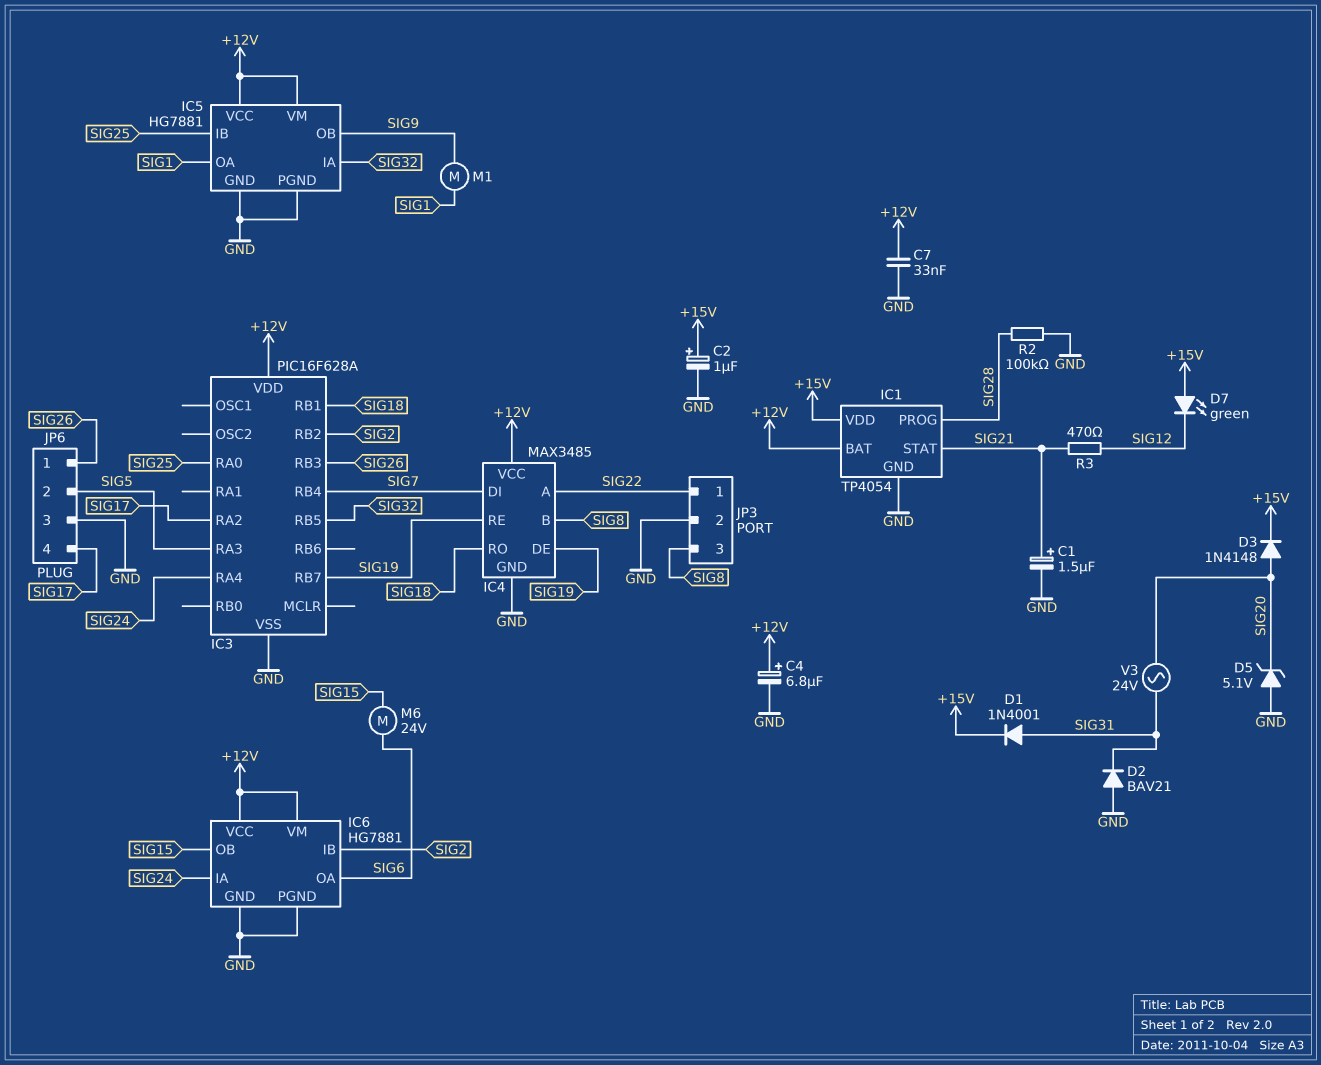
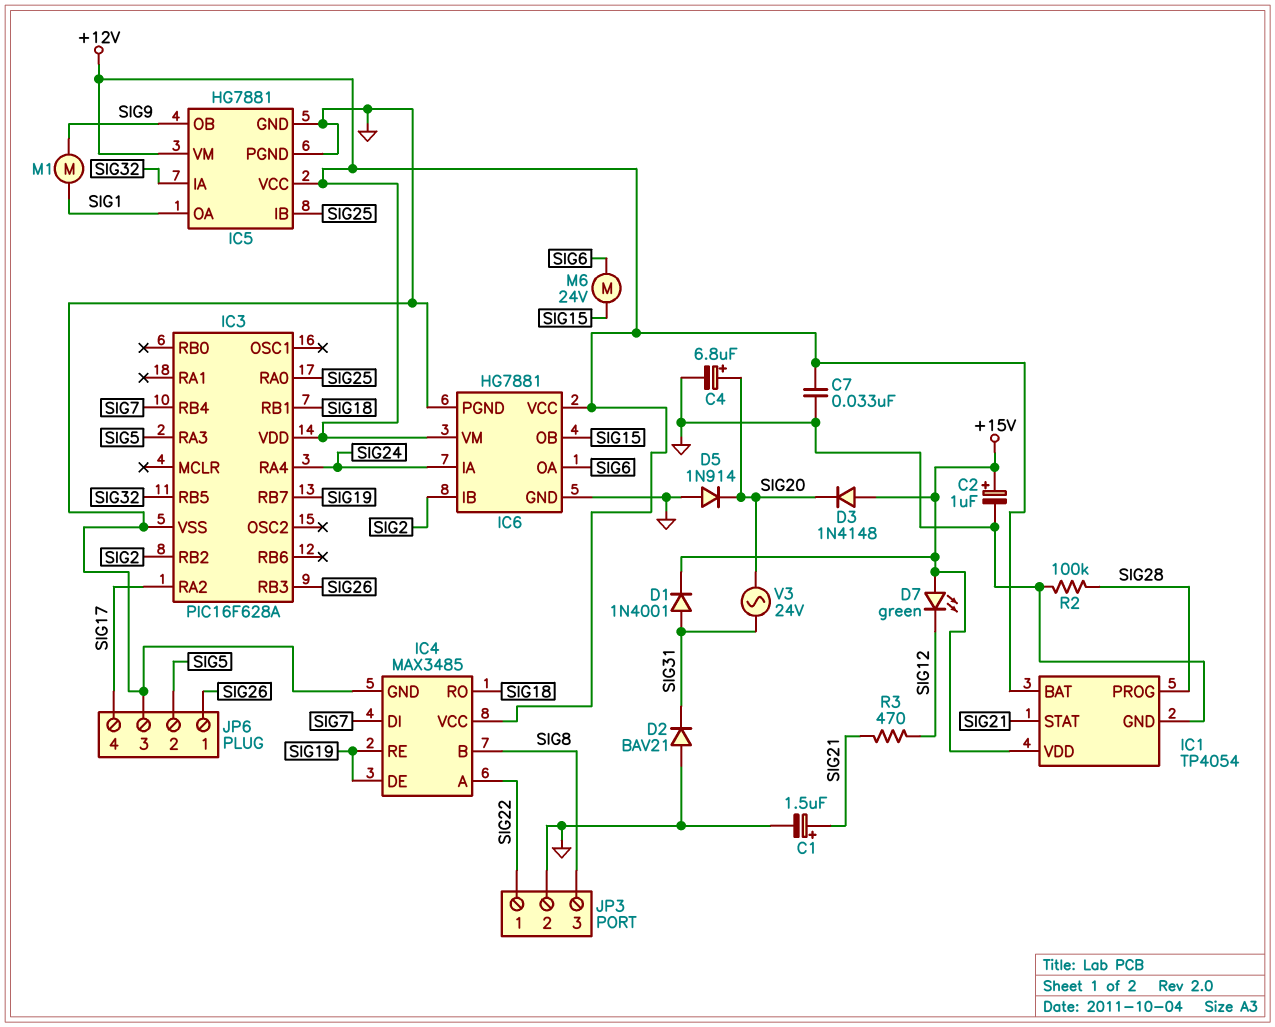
C4: 6.8uF (plus +12V, minus GND) -> 6.8uF (plus SIG20, minus GND)
D3: diode 1N4148 (A SIG20, K +15V) -> diode 1N4148 (A +15V, K SIG20)
D5: zener 5.1V (A GND, K SIG20) -> diode 1N914 (A GND, K SIG20)

